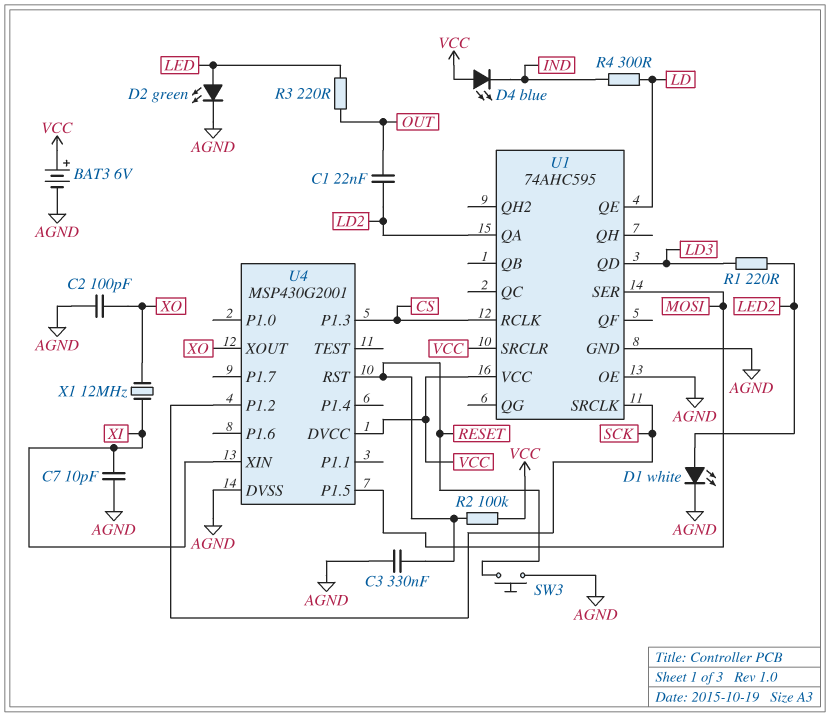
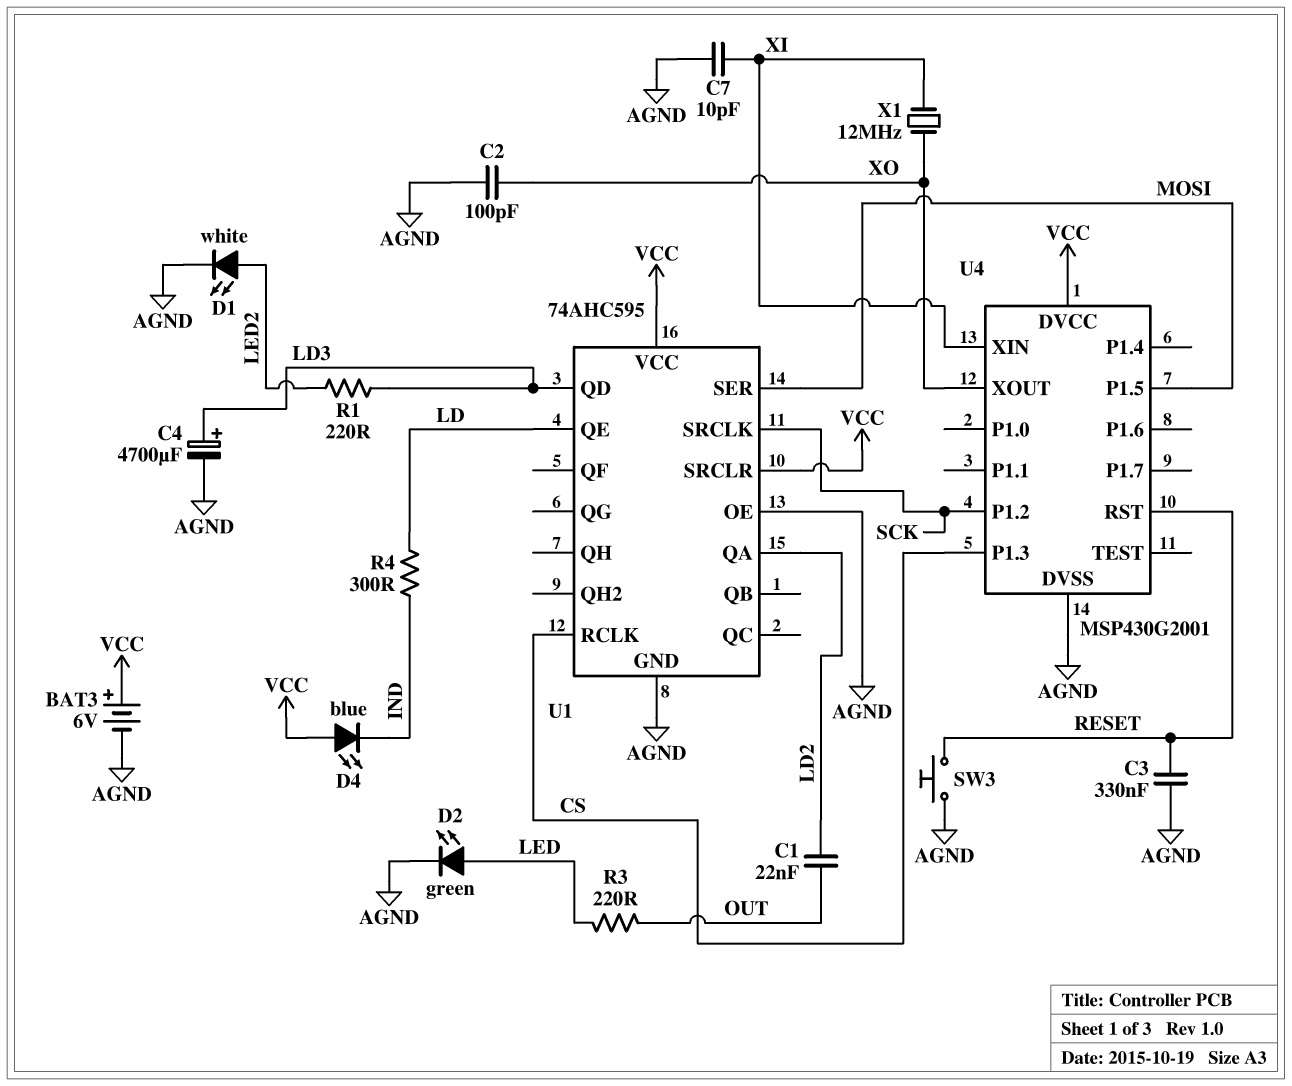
C4: none -> 4700uF (plus LD3, minus AGND)
R2: 100k (RESET, VCC) -> none

